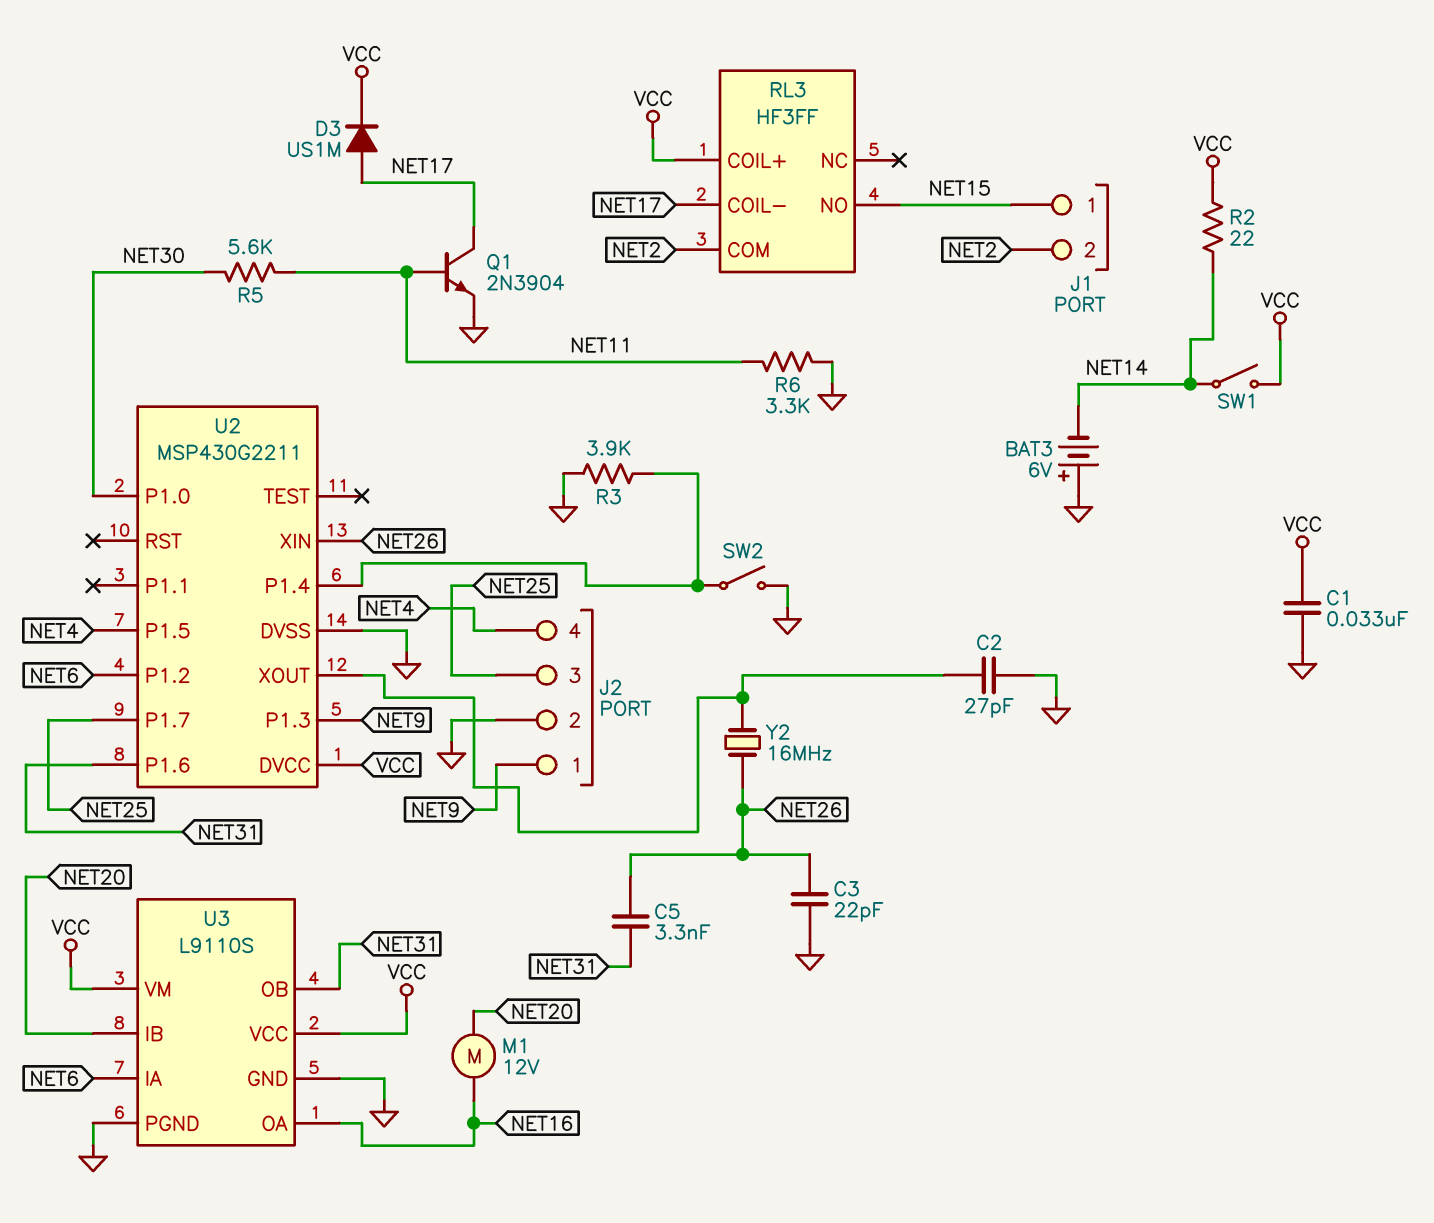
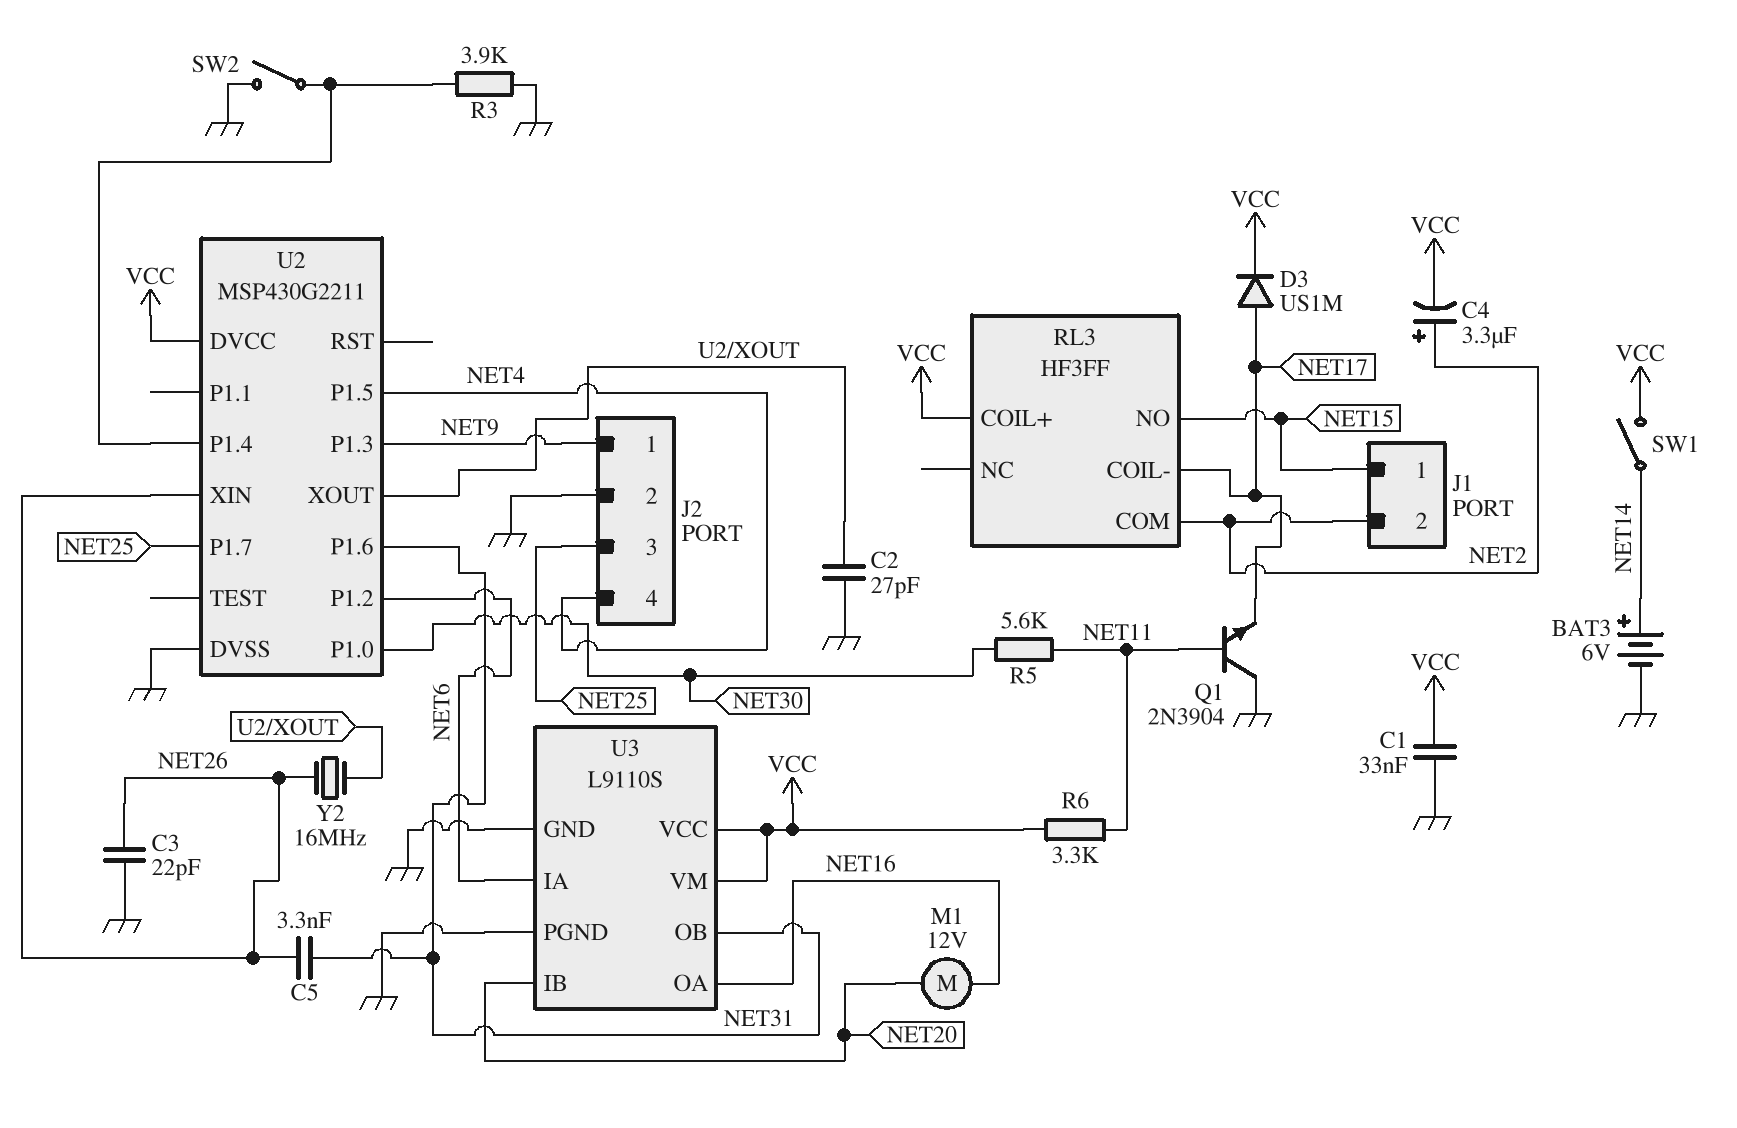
BAT3: 6V (plus GND, minus NET14) -> 6V (plus NET14, minus GND)
C4: none -> 3.3uF (plus NET2, minus VCC)
Q1: NPN 2N3904 (B NET11, C NET17, E GND) -> NPN 2N3904 (B NET11, C GND, E NET17)
R2: 22 (NET14, VCC) -> none
R6: 3.3k (GND, NET11) -> 3.3k (NET11, VCC)

